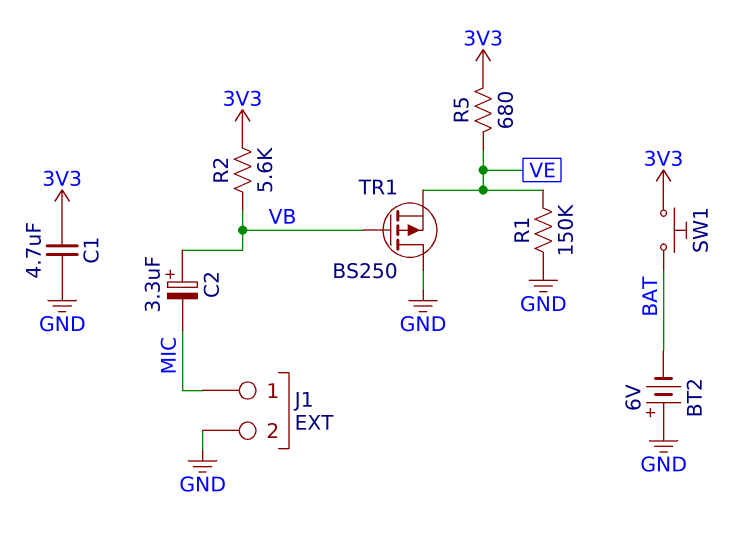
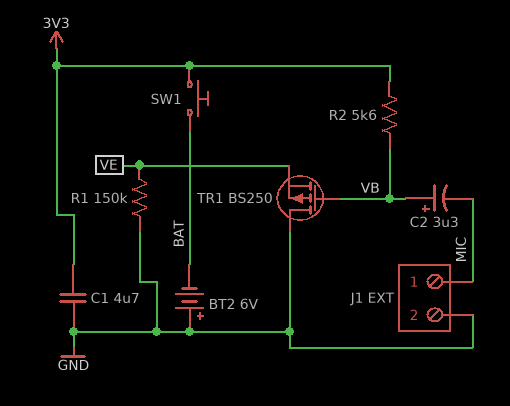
R5: 680 (3V3, VE) -> none

